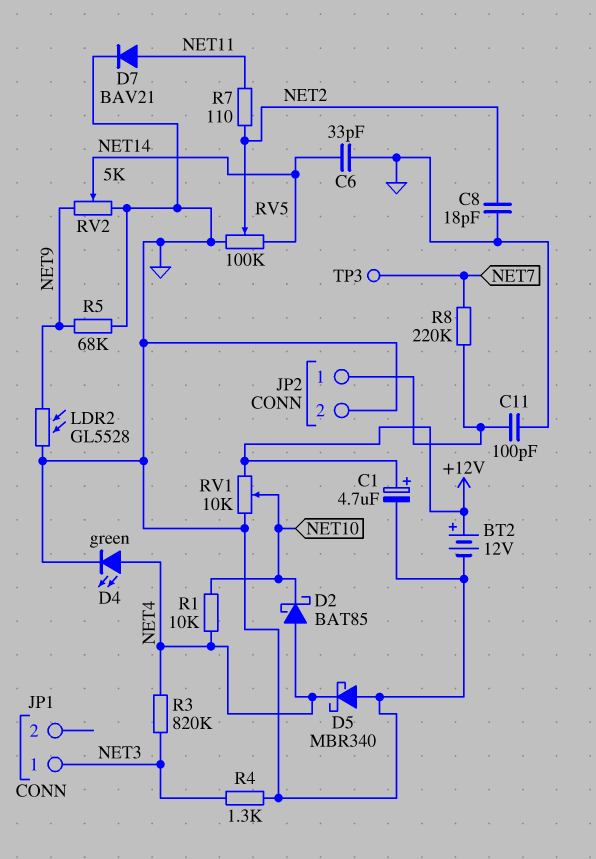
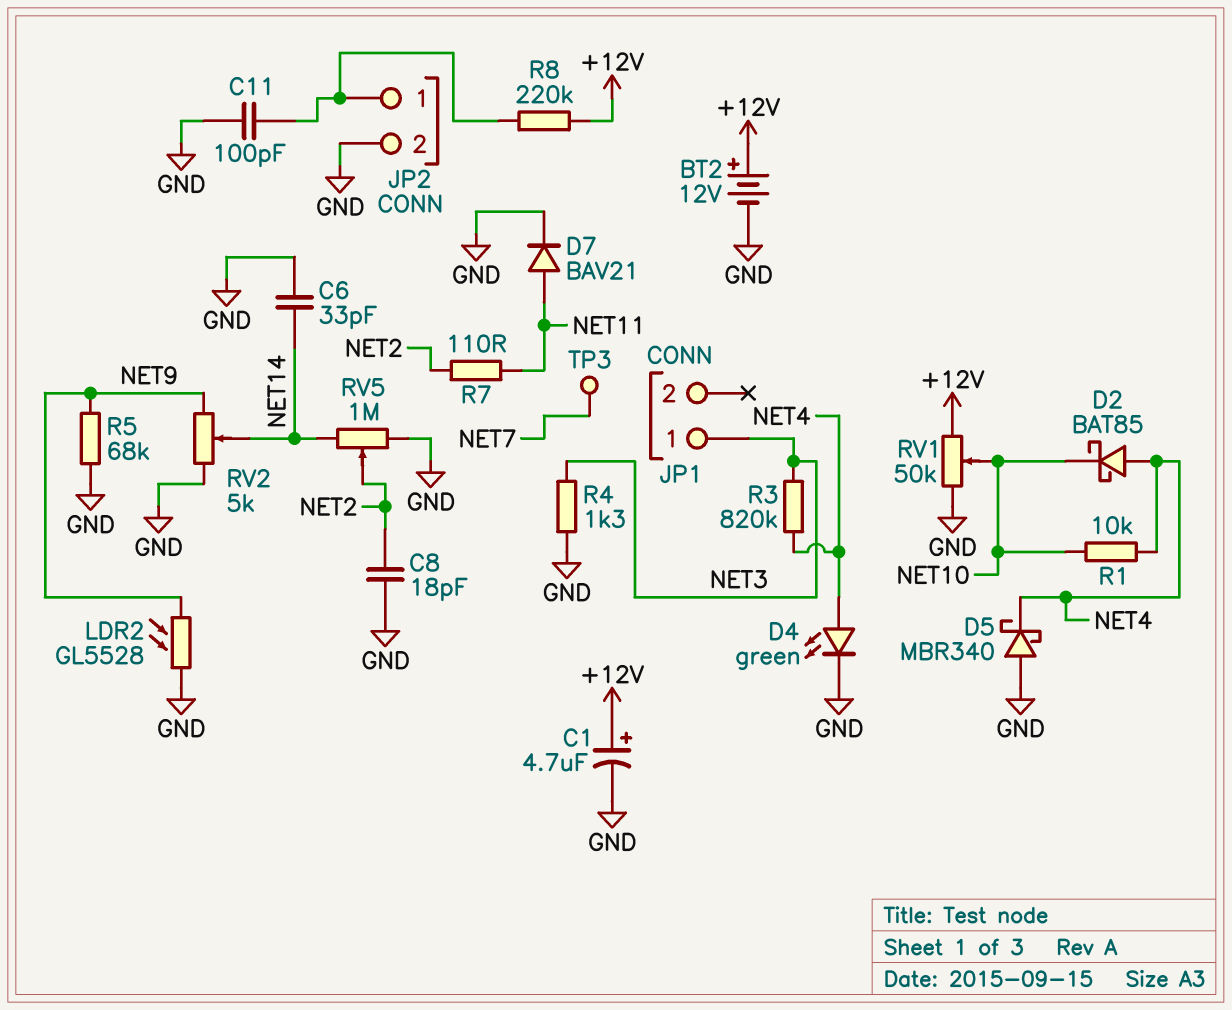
R8: 220k (JP2/1, NET7) -> 220k (+12V, JP2/1)
RV1: 10k (+12V, GND, wiper NET10) -> 50k (+12V, GND, wiper NET10)
RV5: 100k (GND, NET14, wiper NET2) -> 1M (GND, NET14, wiper NET2)

